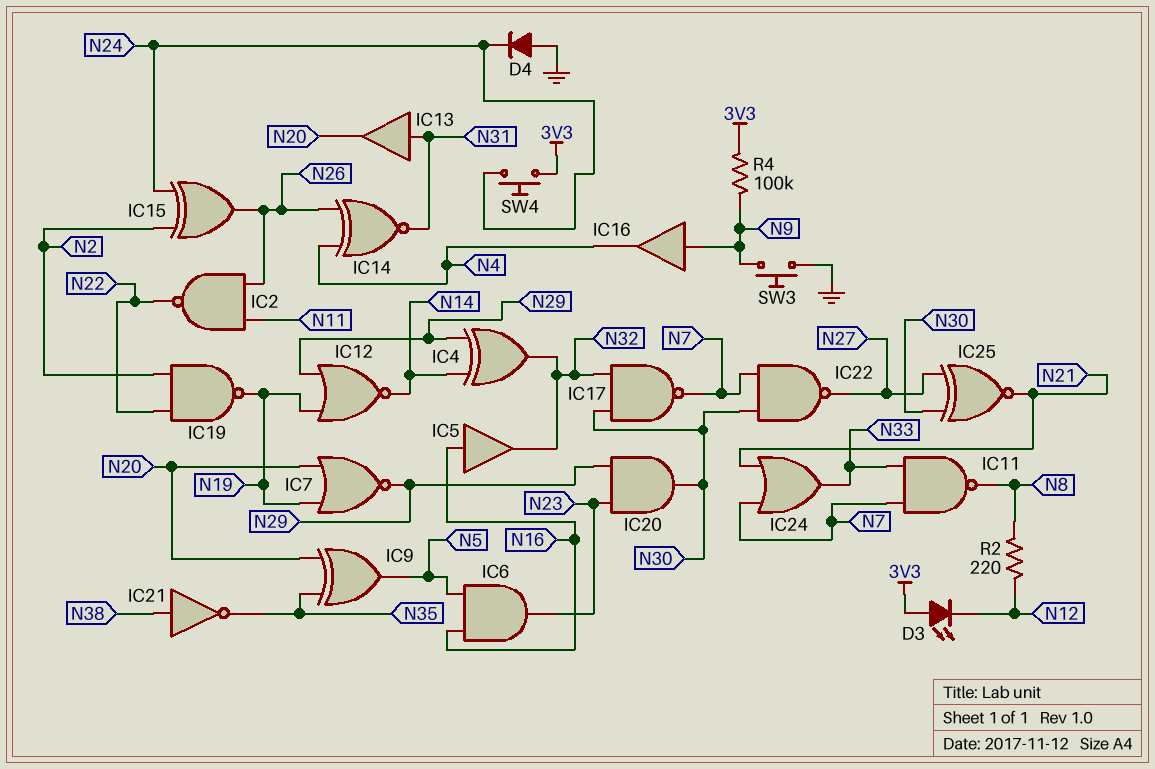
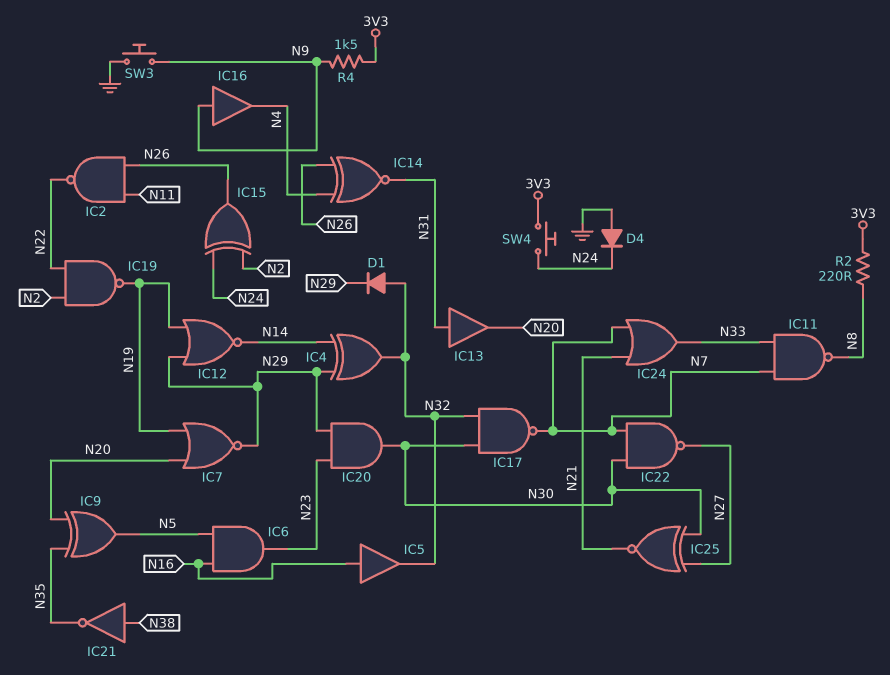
D1: none -> diode (A N32, K N29)
D3: LED (A 3V3, K N12) -> none
R2: 220 (N8, N12) -> 220 (3V3, N8)
R4: 100k (3V3, N9) -> 1.5k (3V3, N9)

